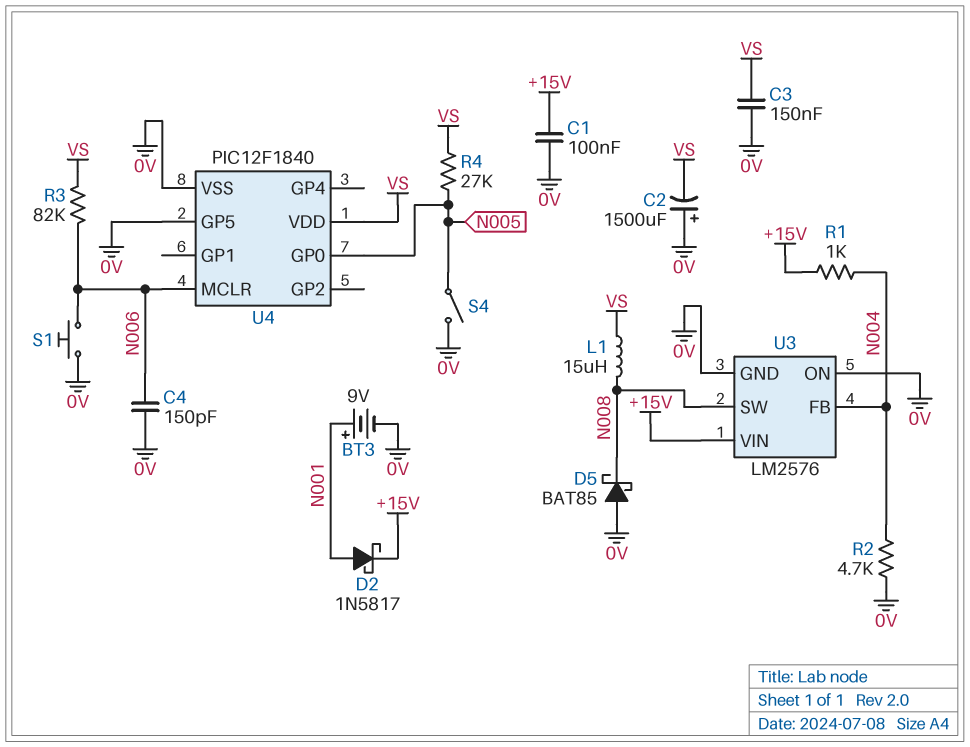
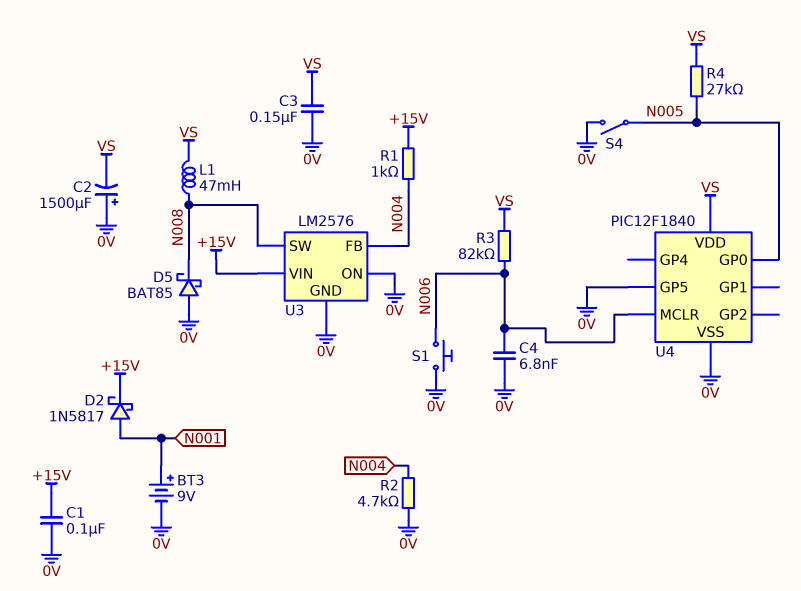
C4: 150pF (0V, N006) -> 6.8nF (0V, N006)
L1: 15uH (N008, VS) -> 47mH (N008, VS)

